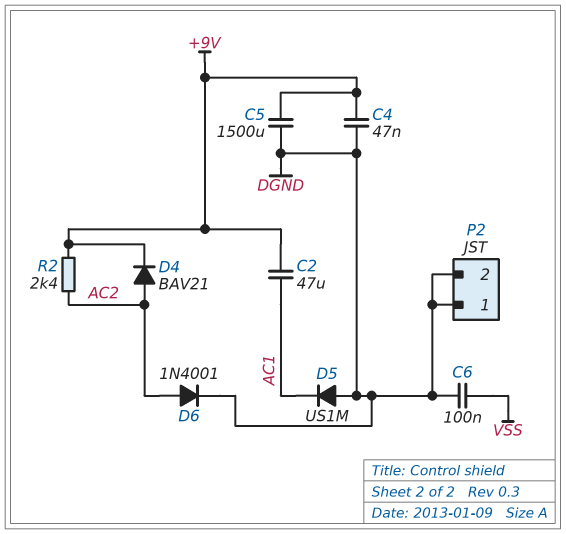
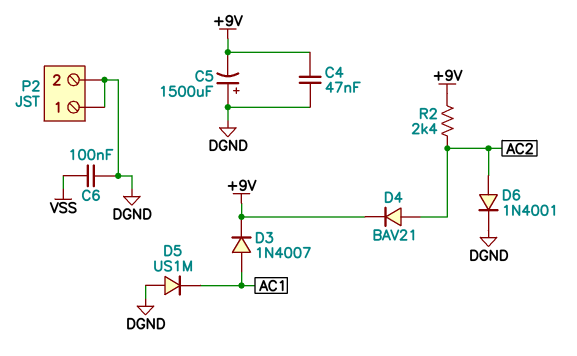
C2: 47uF (+9V, AC1) -> none
C5: 1500uF (+9V, DGND) -> 1500uF (plus DGND, minus +9V)
D3: none -> diode 1N4007 (A AC1, K +9V)

